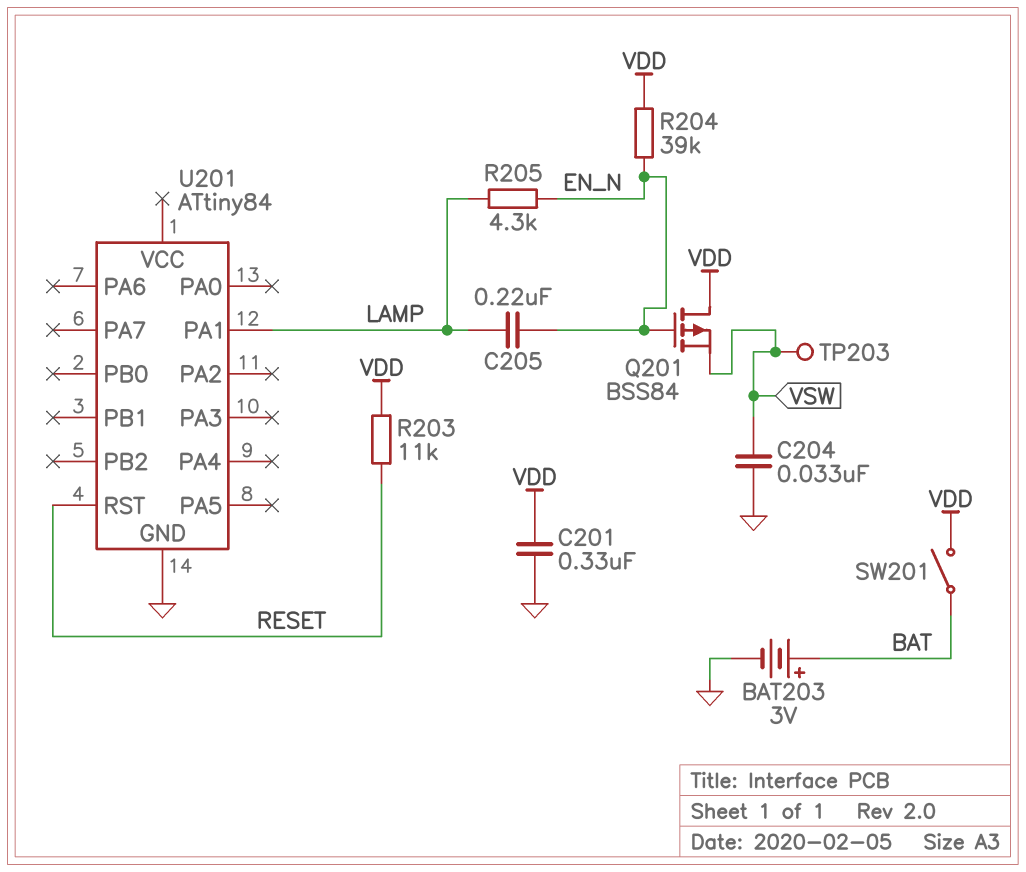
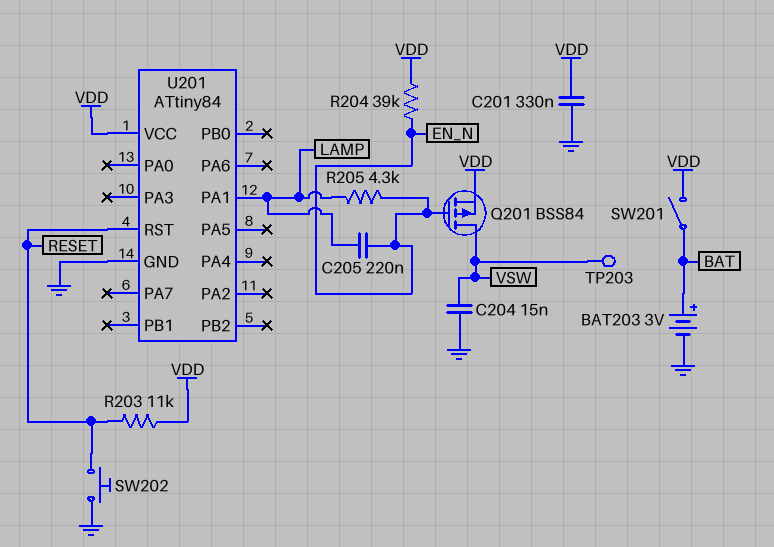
C204: 33nF (GND, VSW) -> 15nF (GND, VSW)
Q201: PMOS BSS84 (G EN_N, D VDD, S VSW) -> PMOS BSS84 (G EN_N, D VSW, S VDD)
SW202: none -> button (GND, RESET)
U201 pin VCC: none -> VDD

